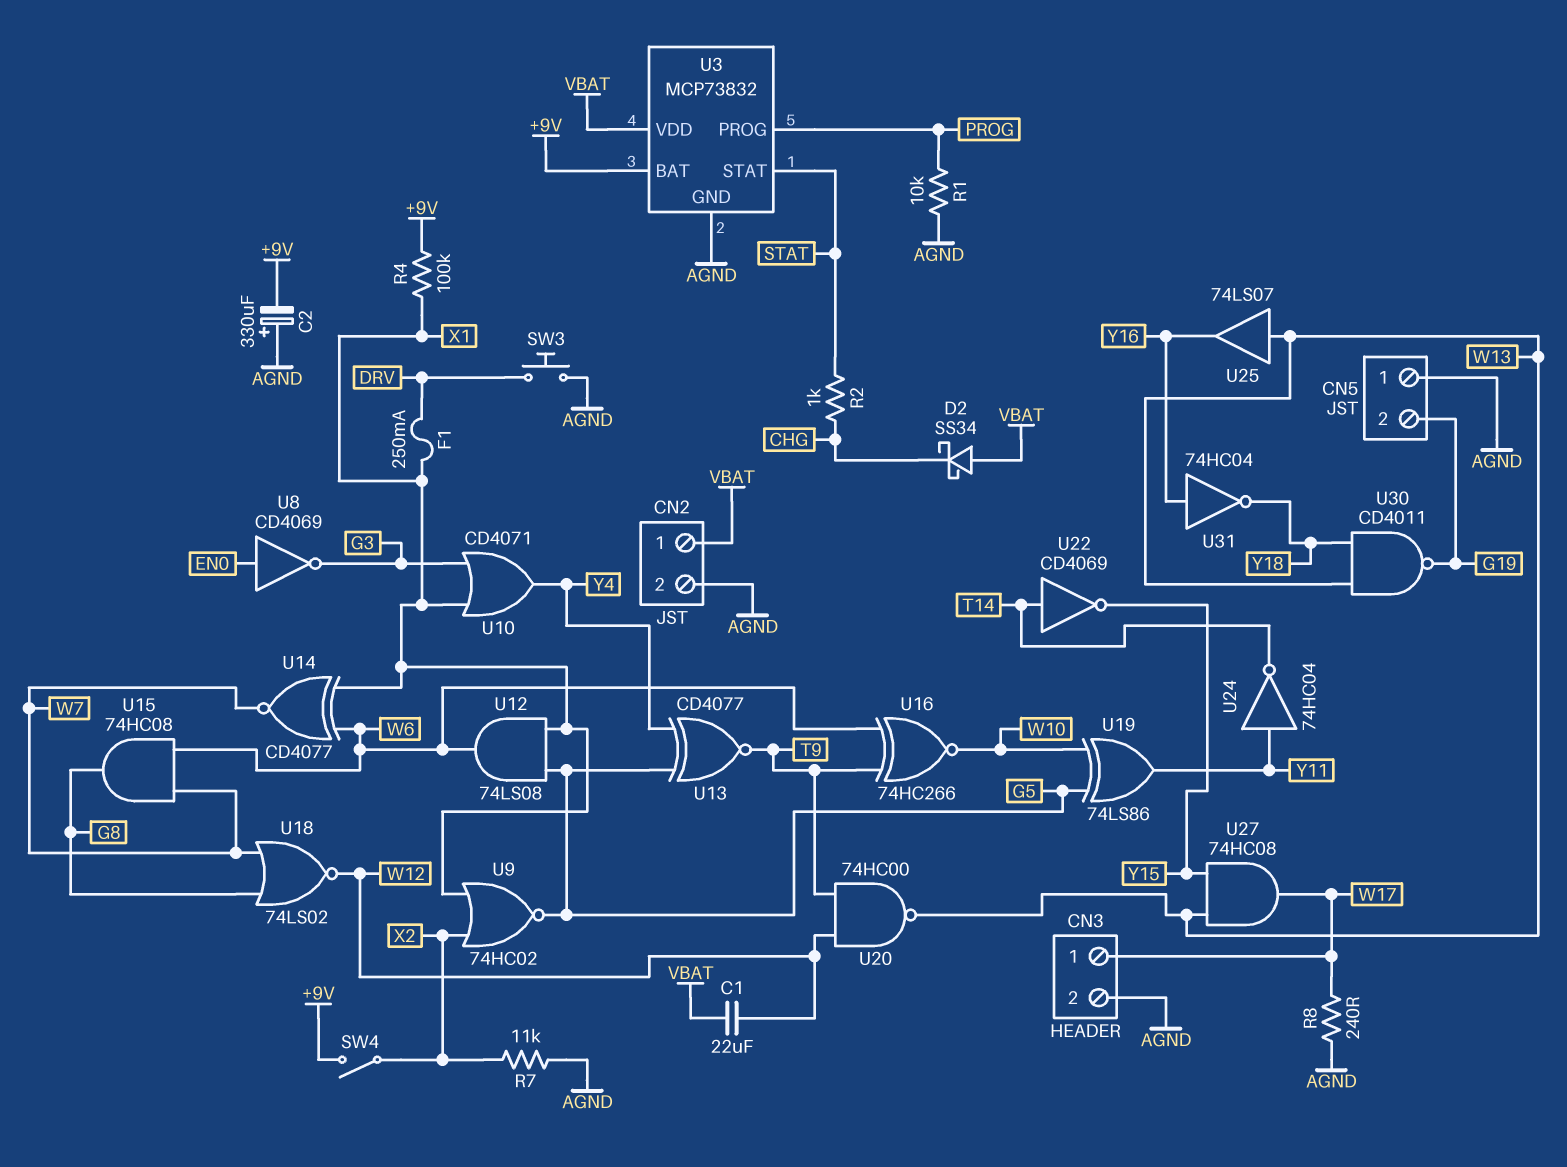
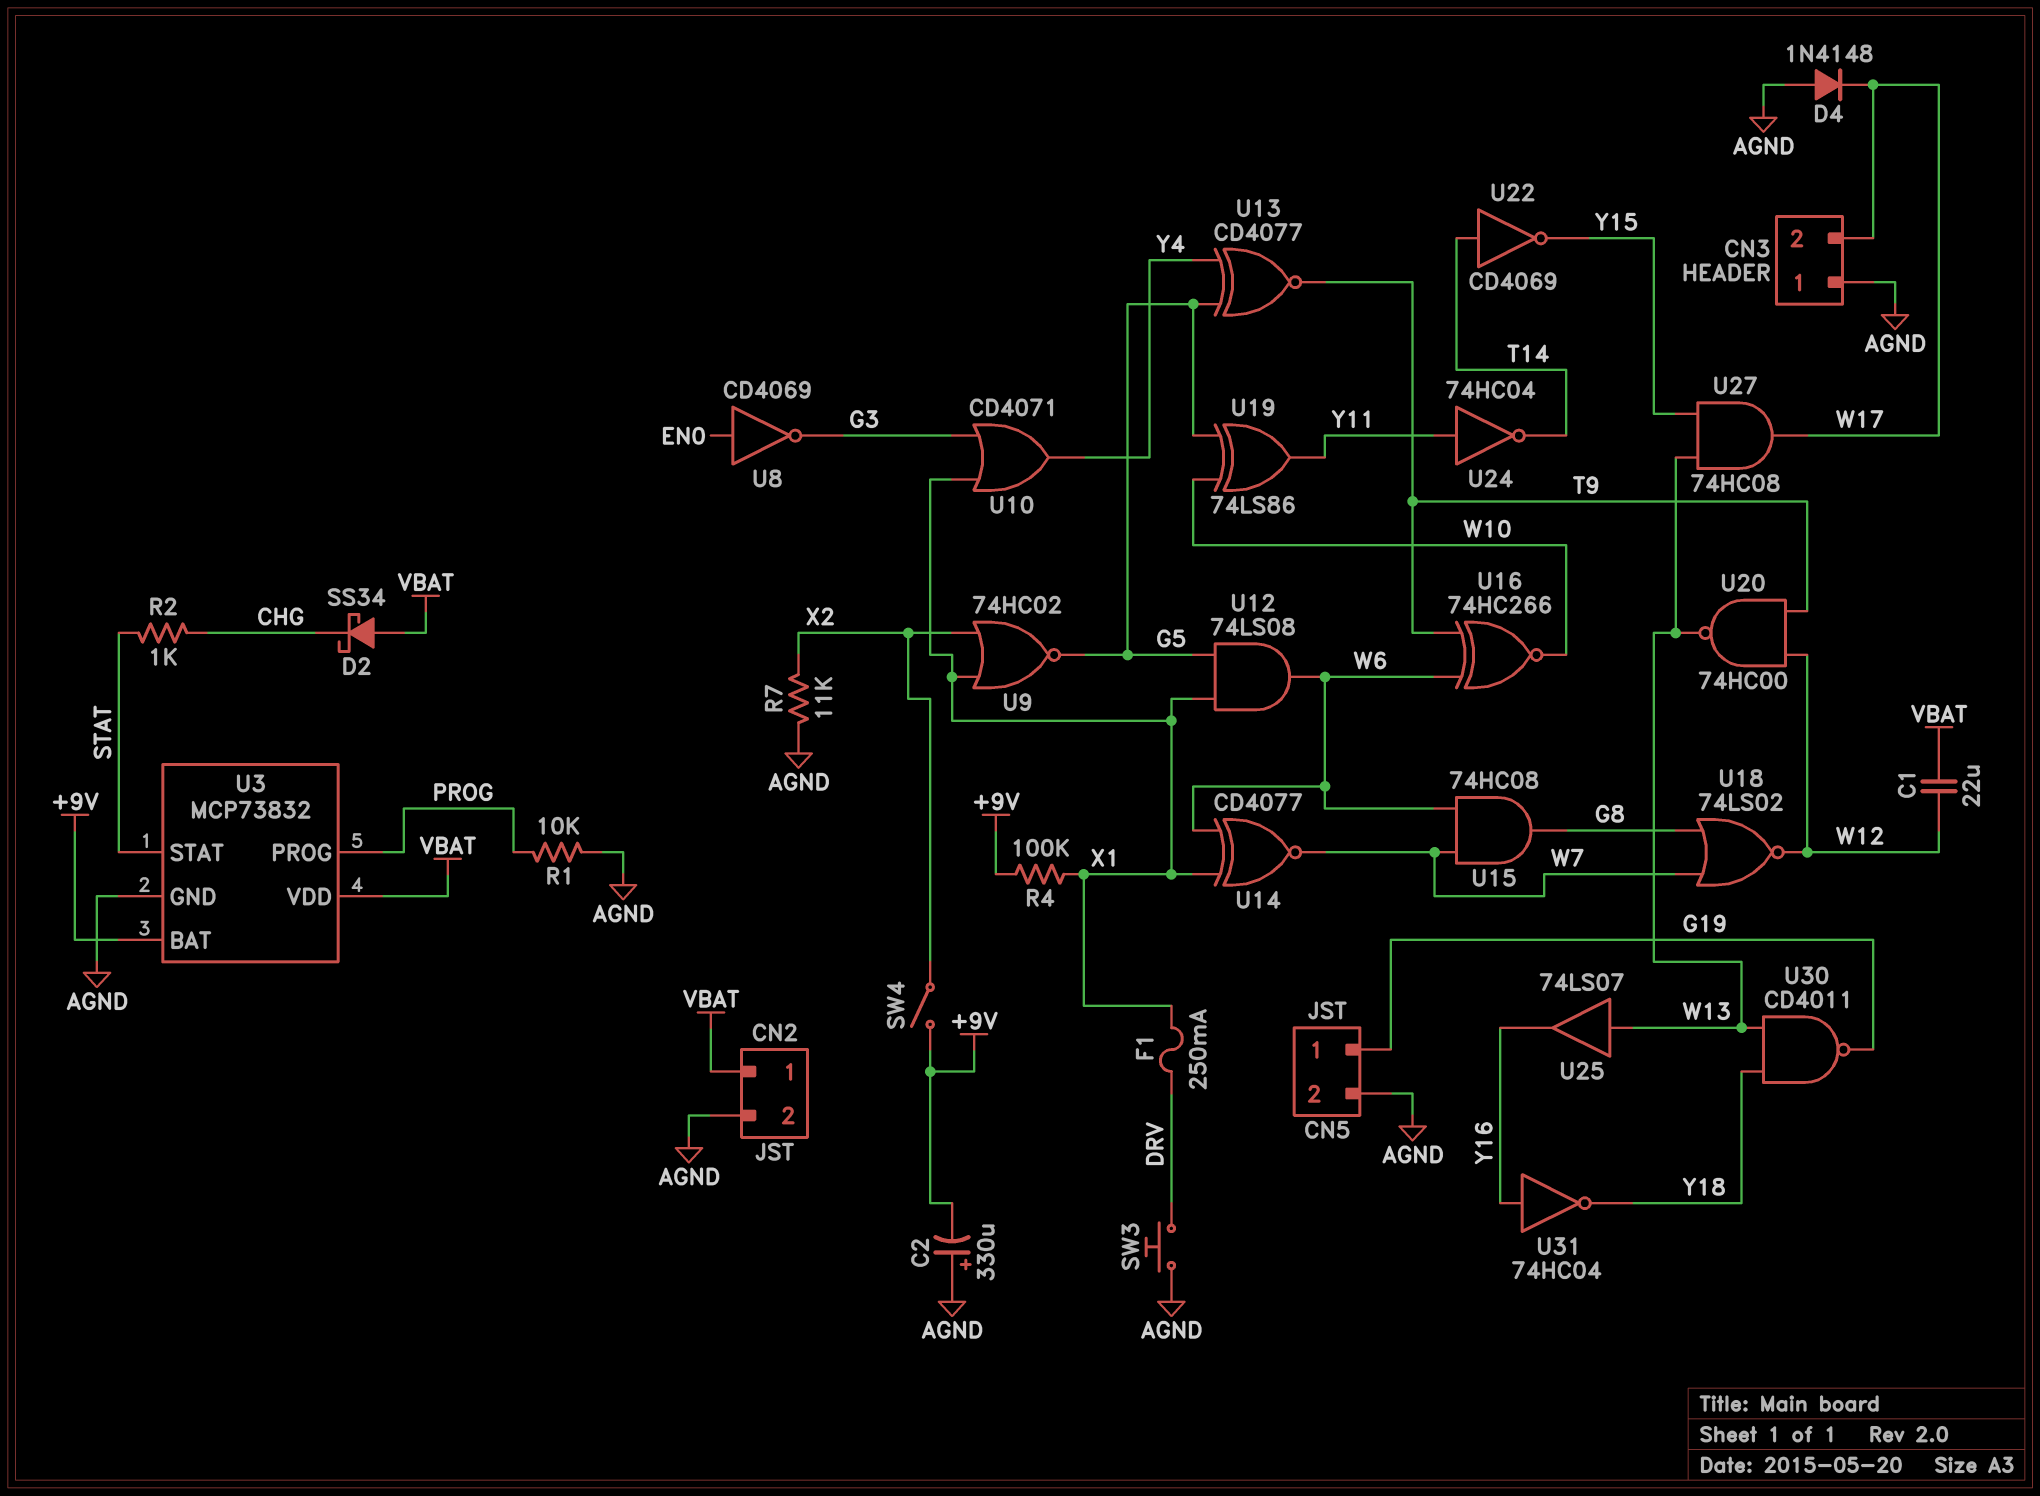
CN3 pin 1: W17 -> AGND
CN3 pin 2: AGND -> W17
CN5 pin 1: AGND -> G19
CN5 pin 2: G19 -> AGND
D4: none -> diode 1N4148 (A AGND, K W17)
R8: 240 (AGND, W17) -> none

